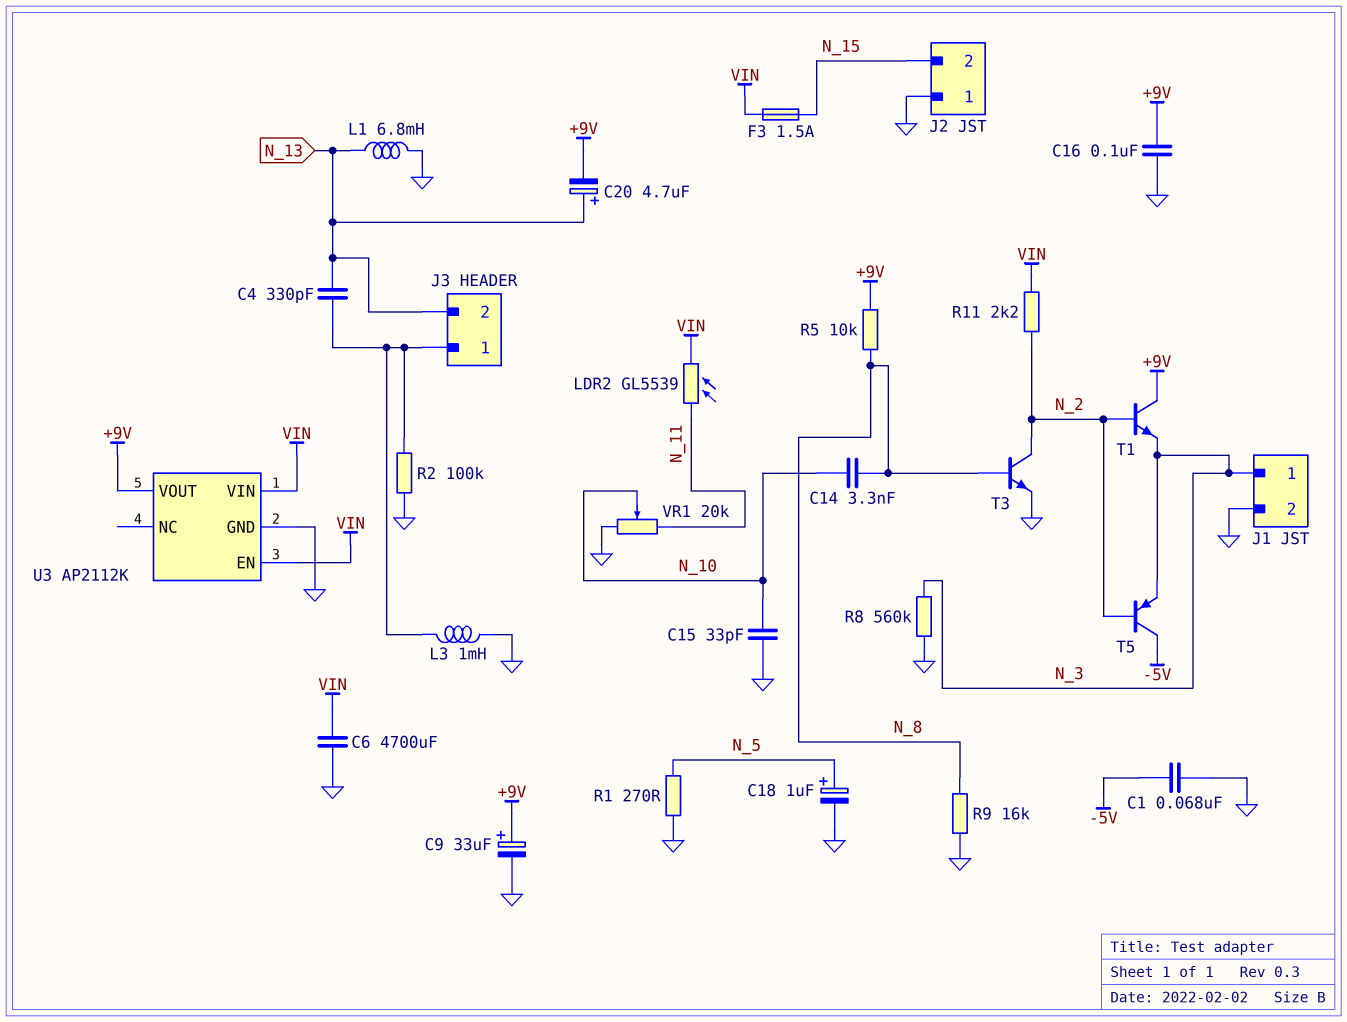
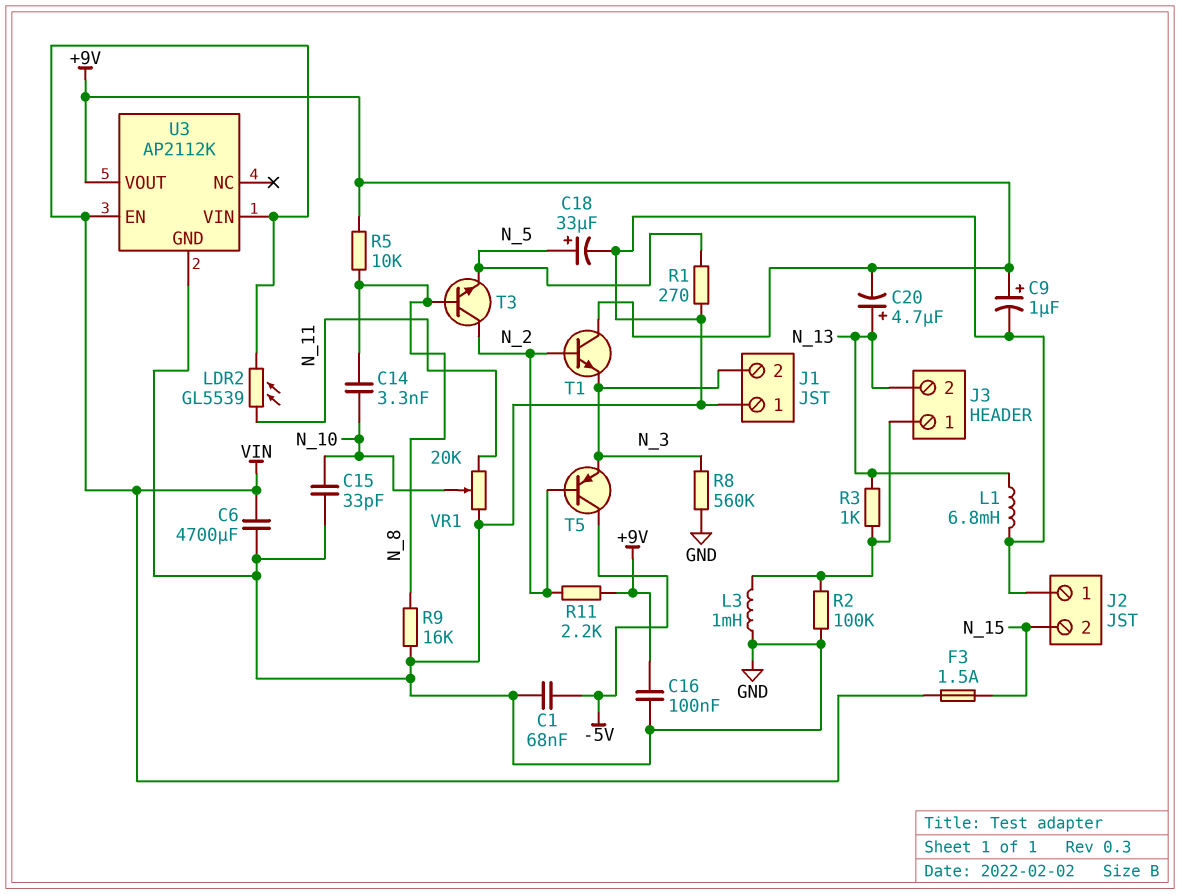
C4: 330pF (J3/1, N_13) -> none
C9: 33uF (plus +9V, minus GND) -> 1uF (plus +9V, minus GND)
C18: 1uF (plus N_5, minus GND) -> 33uF (plus N_5, minus GND)
J1 pin 1: N_3 -> GND
J1 pin 2: GND -> N_3
R3: none -> 1k (J3/1, N_13)
R11: 2.2k (N_2, VIN) -> 2.2k (+9V, N_2)
T3: NPN (B N_8, C N_2, E GND) -> NPN (B N_8, C N_2, E N_5)

